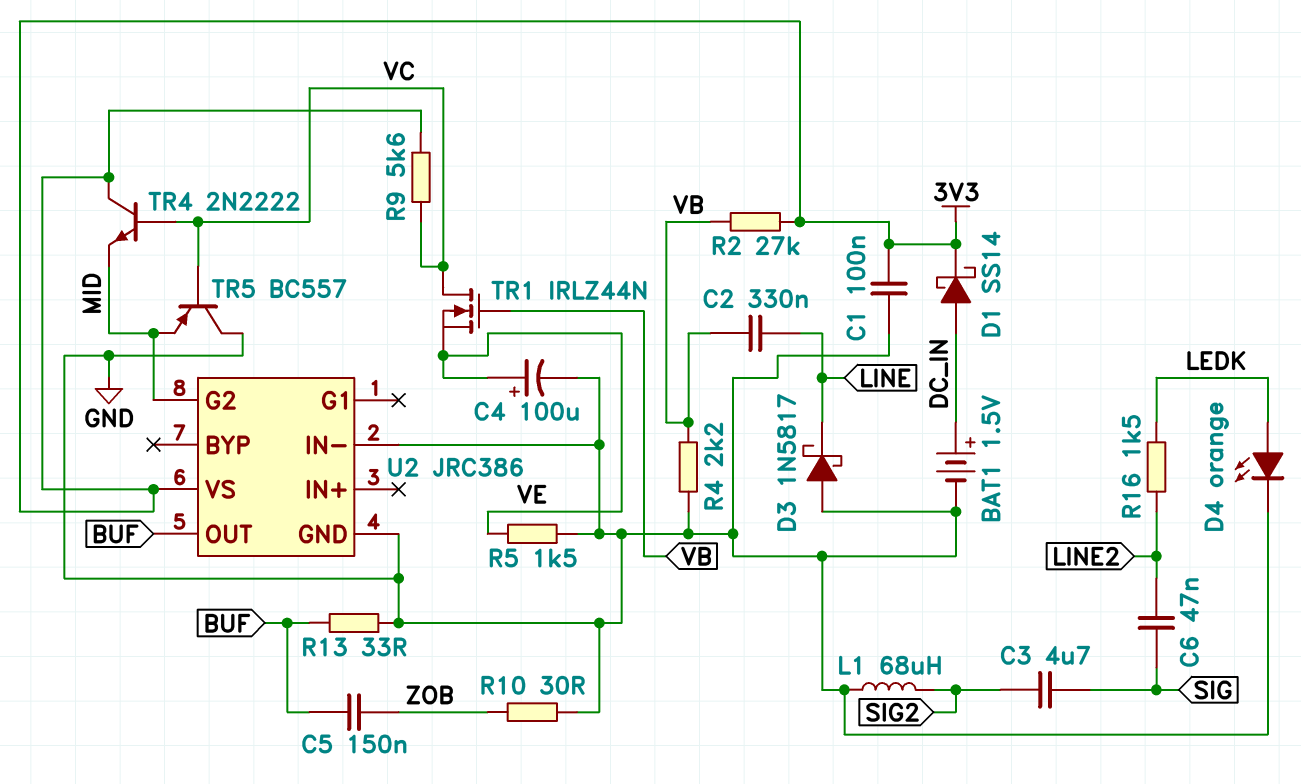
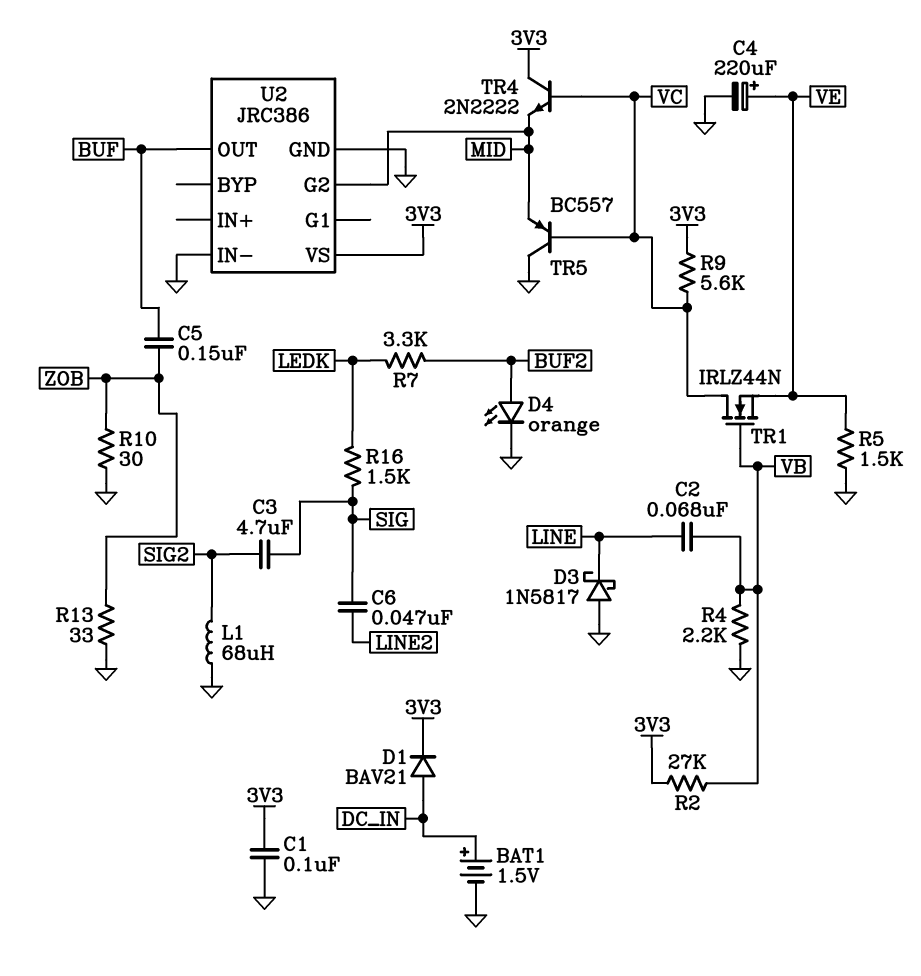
C2: 330nF (LINE, VB) -> 68nF (LINE, VB)
C4: 100uF (plus VE, minus GND) -> 220uF (plus VE, minus GND)
D1: schottky SS14 (A DC_IN, K 3V3) -> diode BAV21 (A DC_IN, K 3V3)
D4: LED orange (A LEDK, K GND) -> LED orange (A BUF2, K GND)
R7: none -> 3.3k (BUF2, LEDK)
R13: 33 (BUF, GND) -> 33 (GND, ZOB)
R16: 1.5k (LEDK, LINE2) -> 1.5k (LEDK, SIG)

